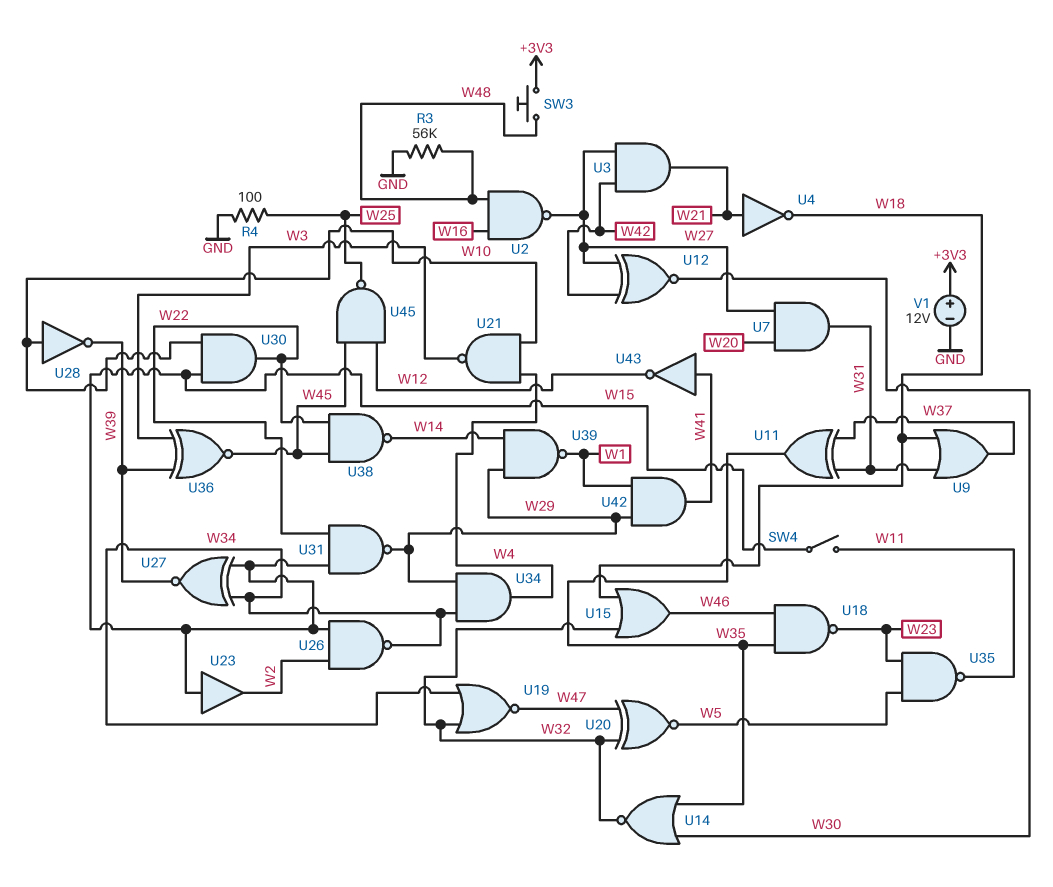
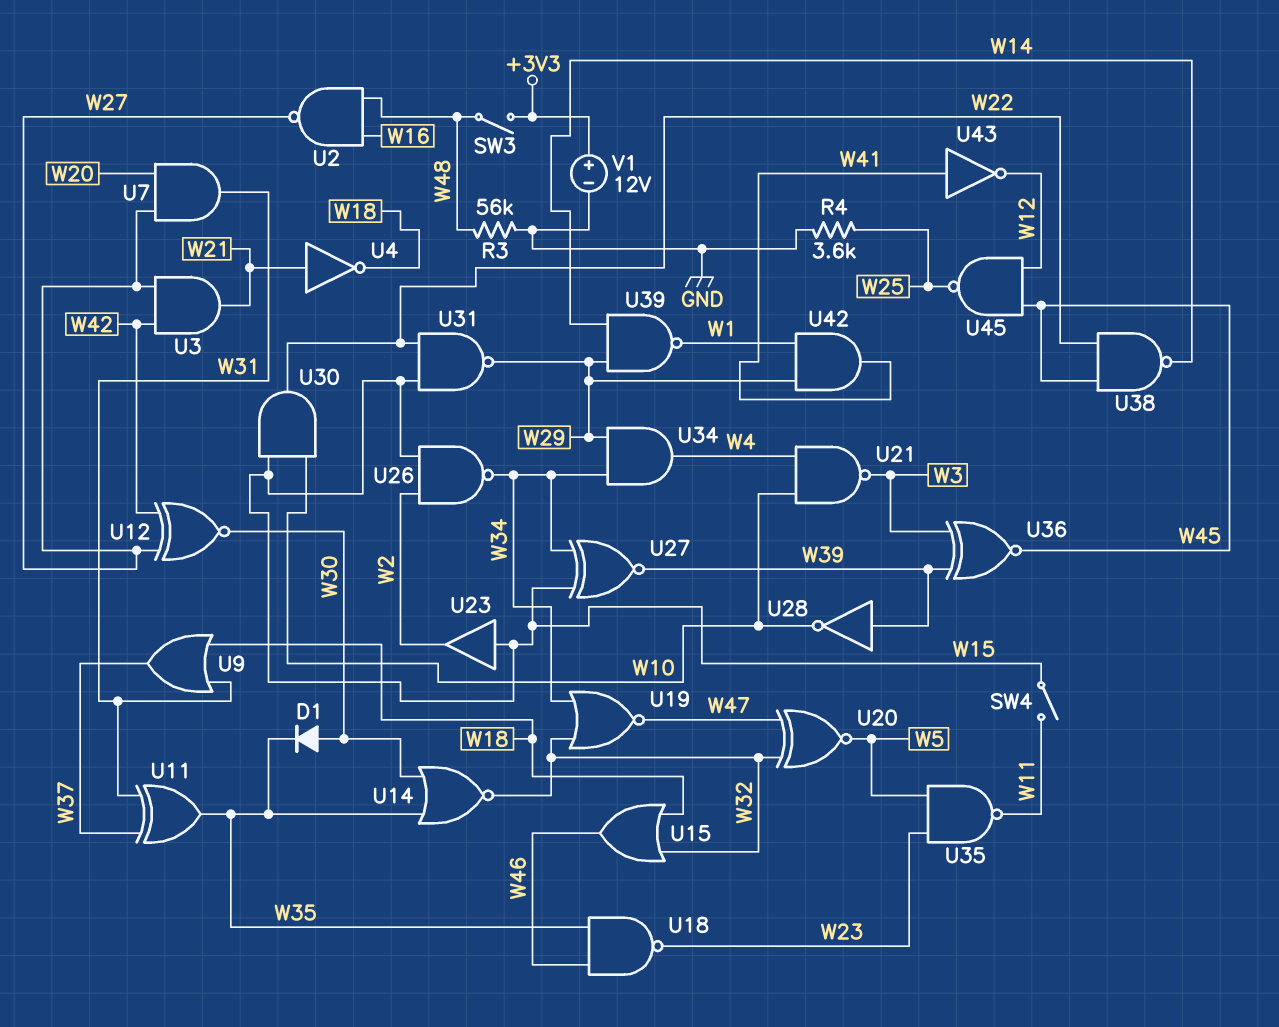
D1: none -> diode (A W30, K W35)
R4: 100 (GND, W25) -> 3.6k (GND, W25)
SW3: button (+3V3, W48) -> switch (+3V3, W48)
U28: NOT (in W10, out W39) -> NOT (in W39, out W10)

